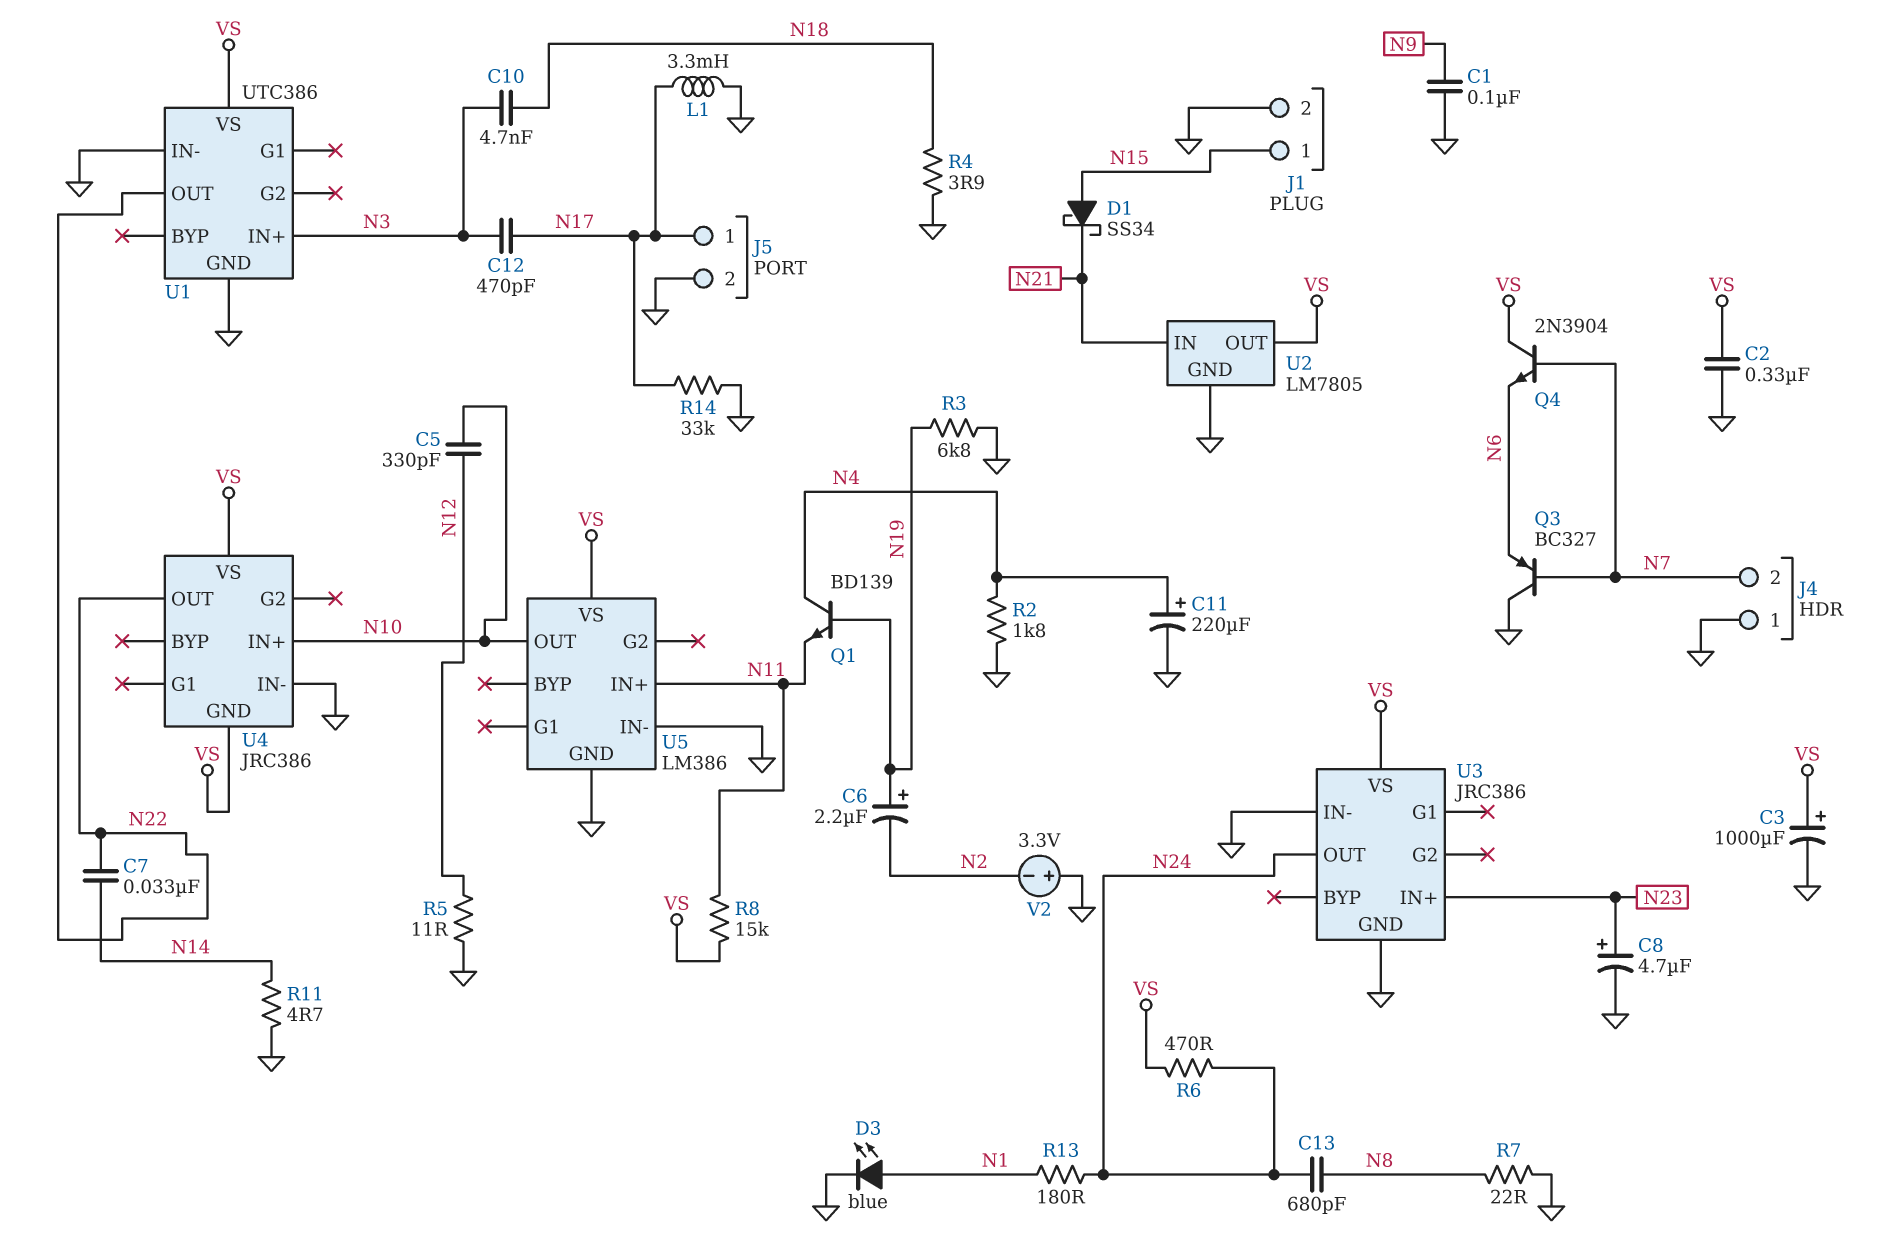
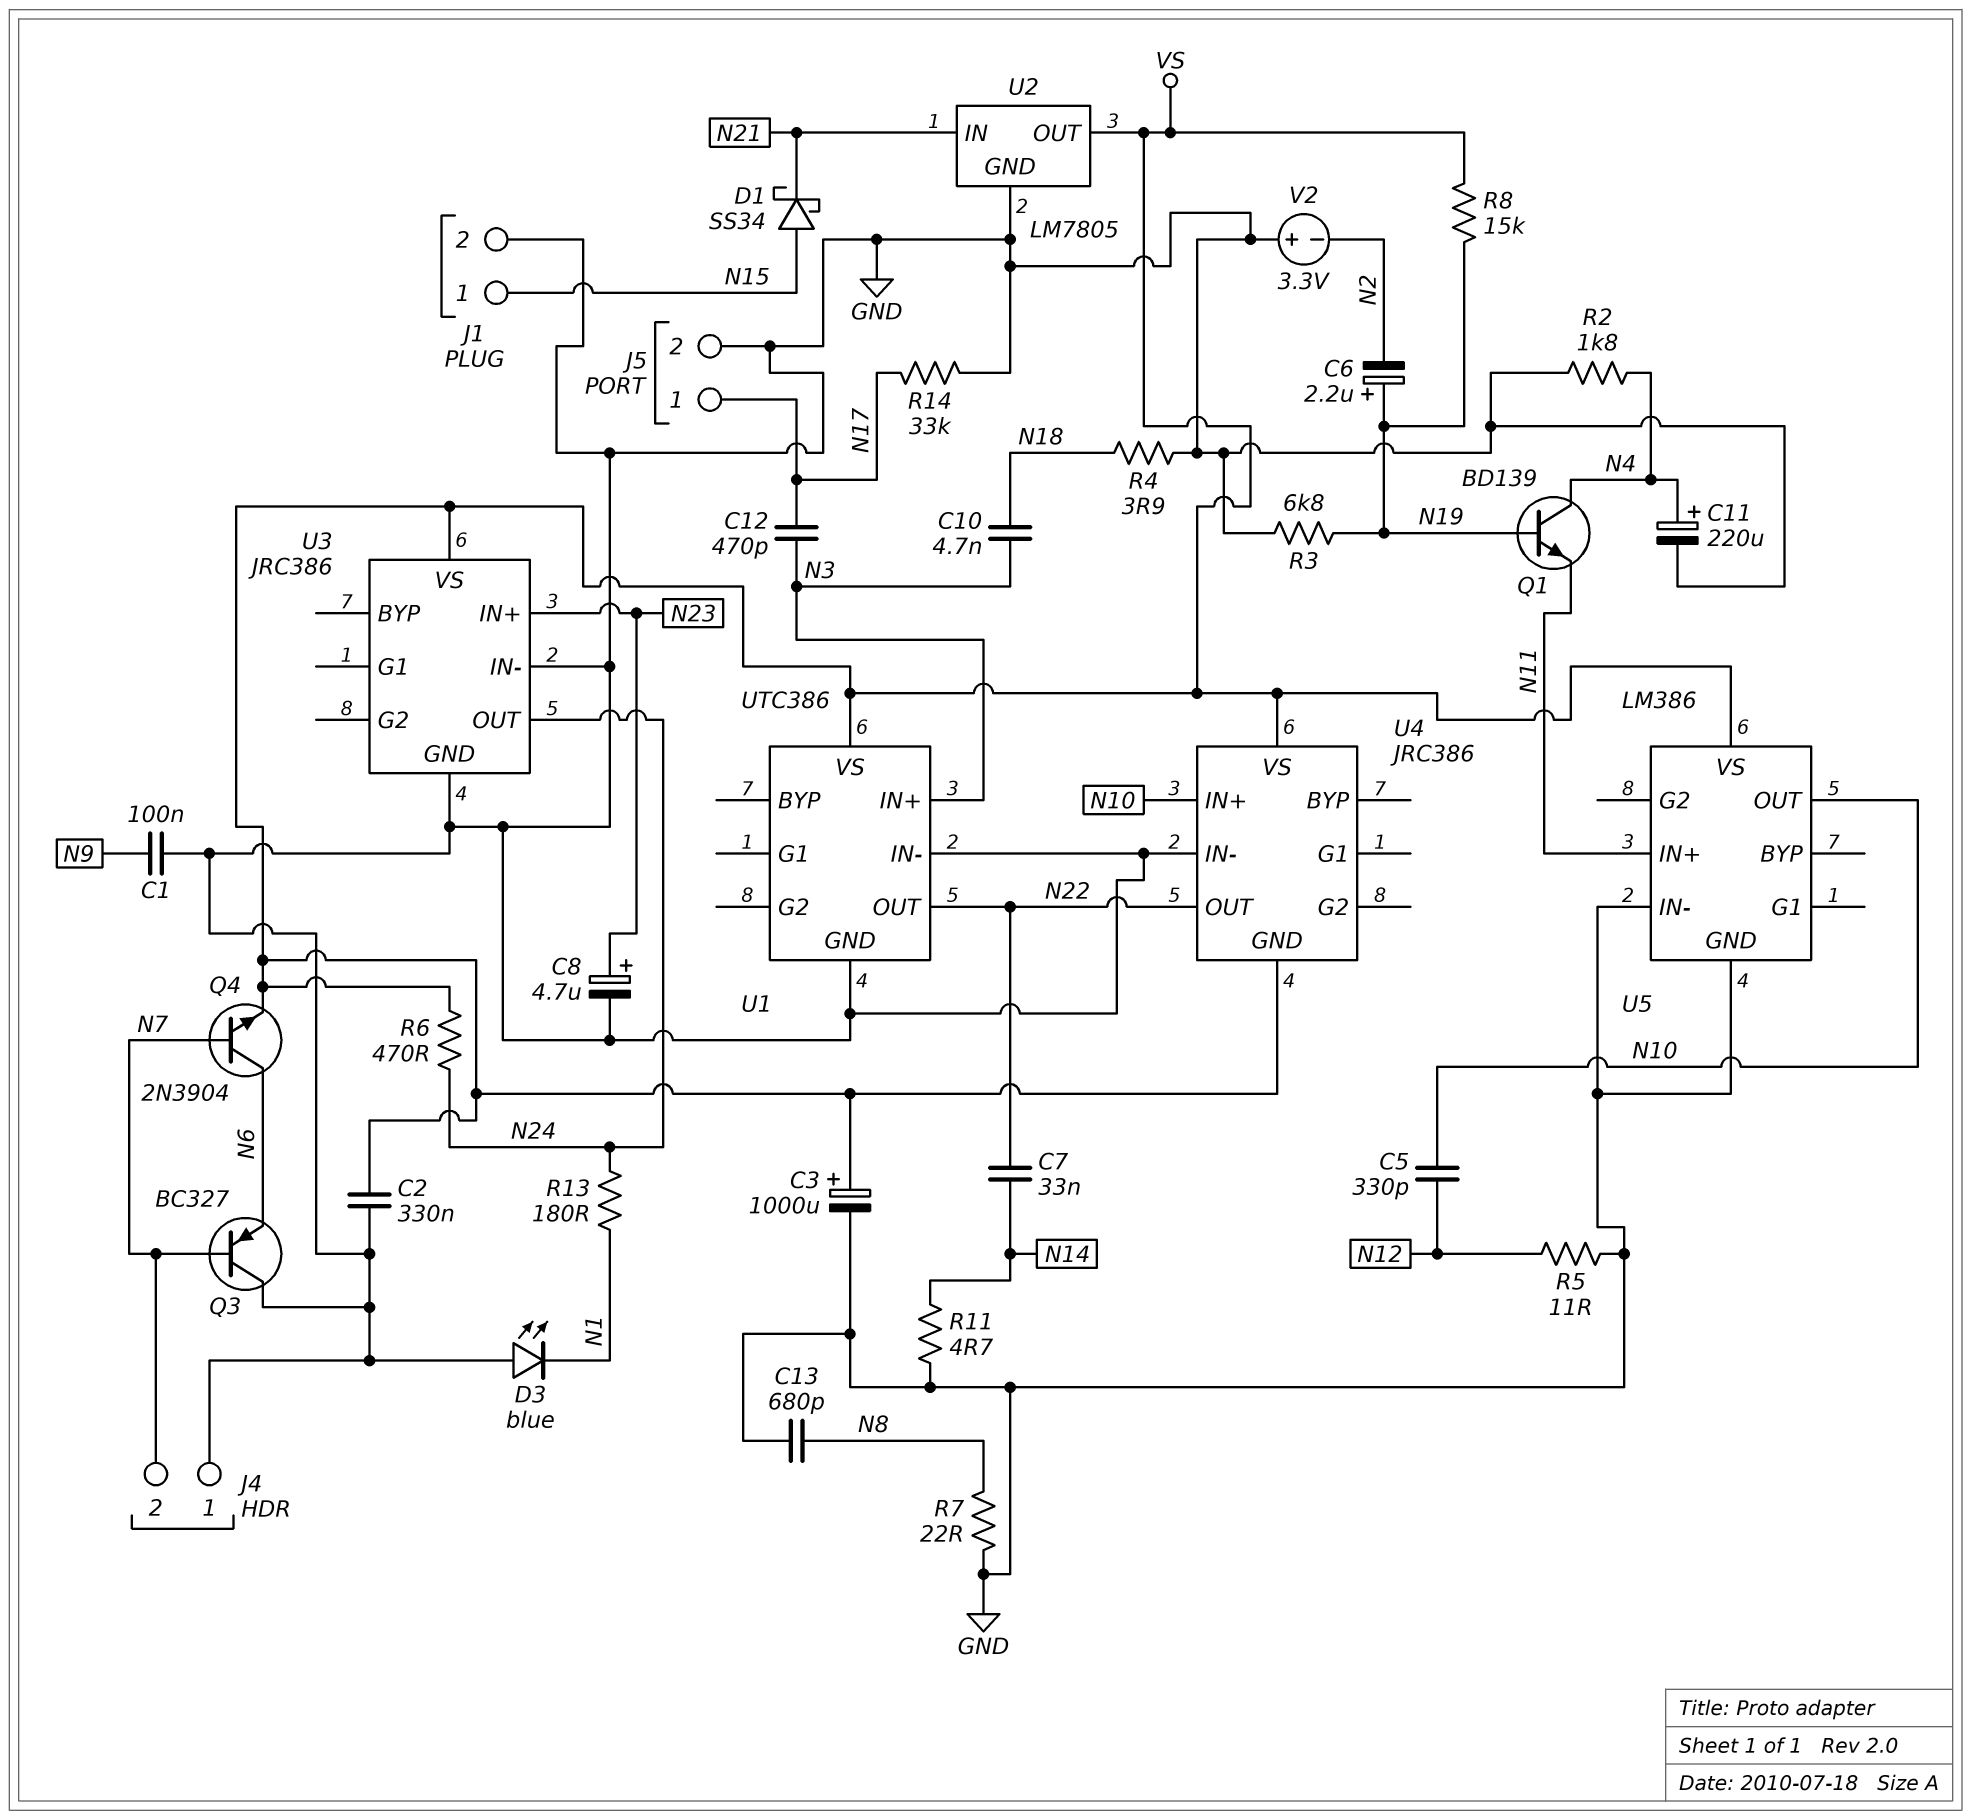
C13: 680pF (N8, N24) -> 680pF (GND, N8)
D3: LED blue (A N1, K GND) -> LED blue (A GND, K N1)
L1: 3.3mH (GND, N17) -> none
Q4: NPN 2N3904 (B N7, C VS, E N6) -> NPN 2N3904 (B N7, C N6, E VS)
R8: 15k (N11, VS) -> 15k (N19, VS)

